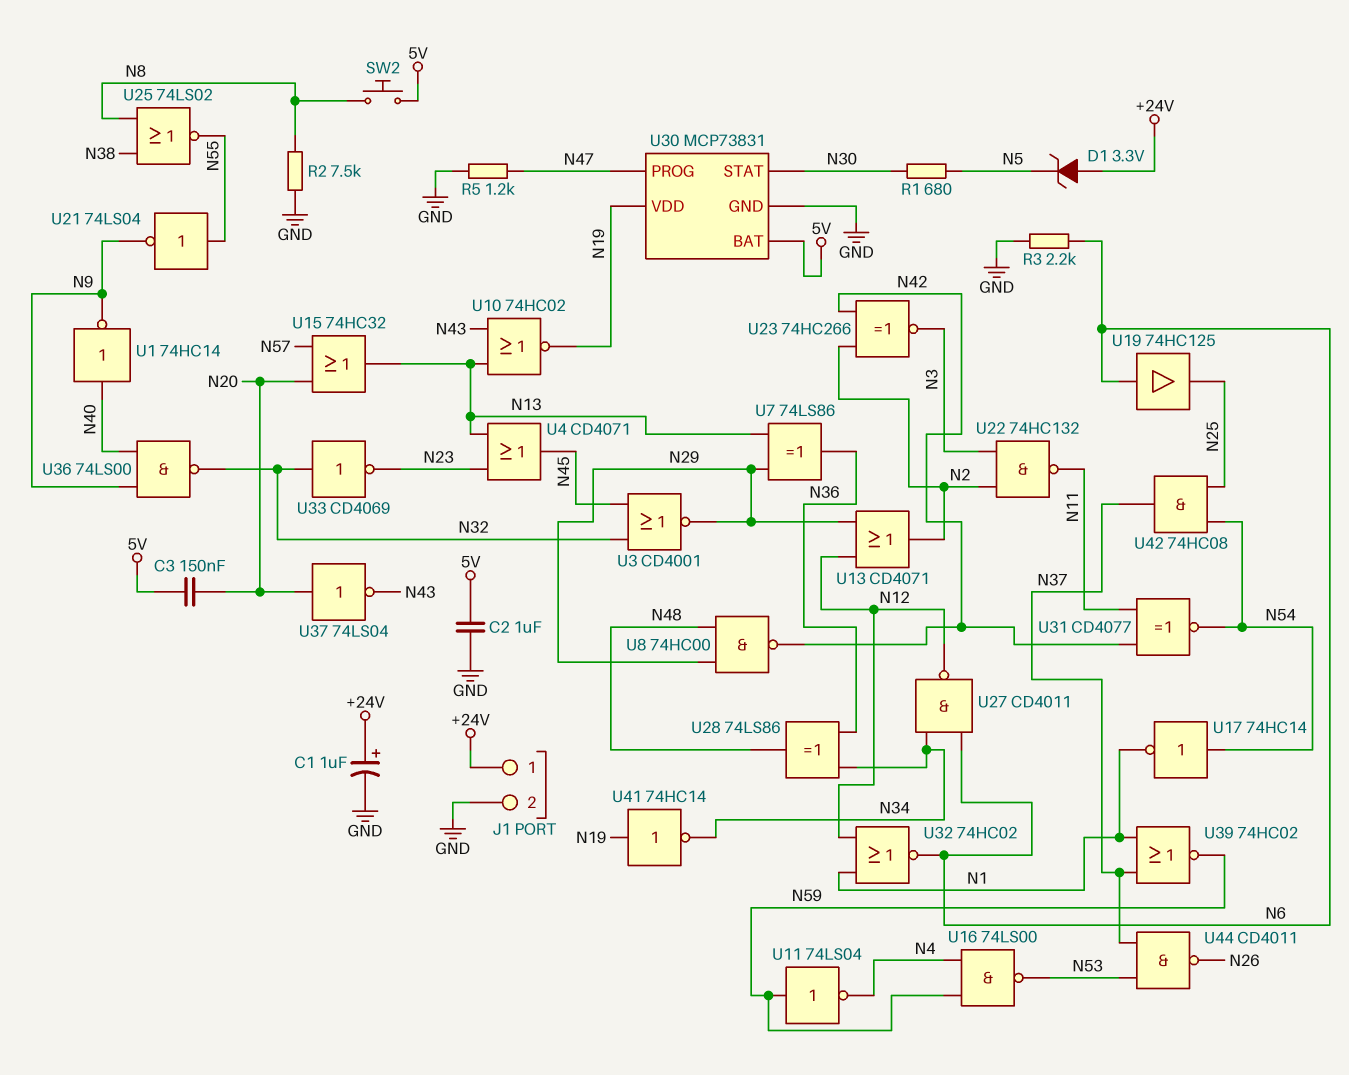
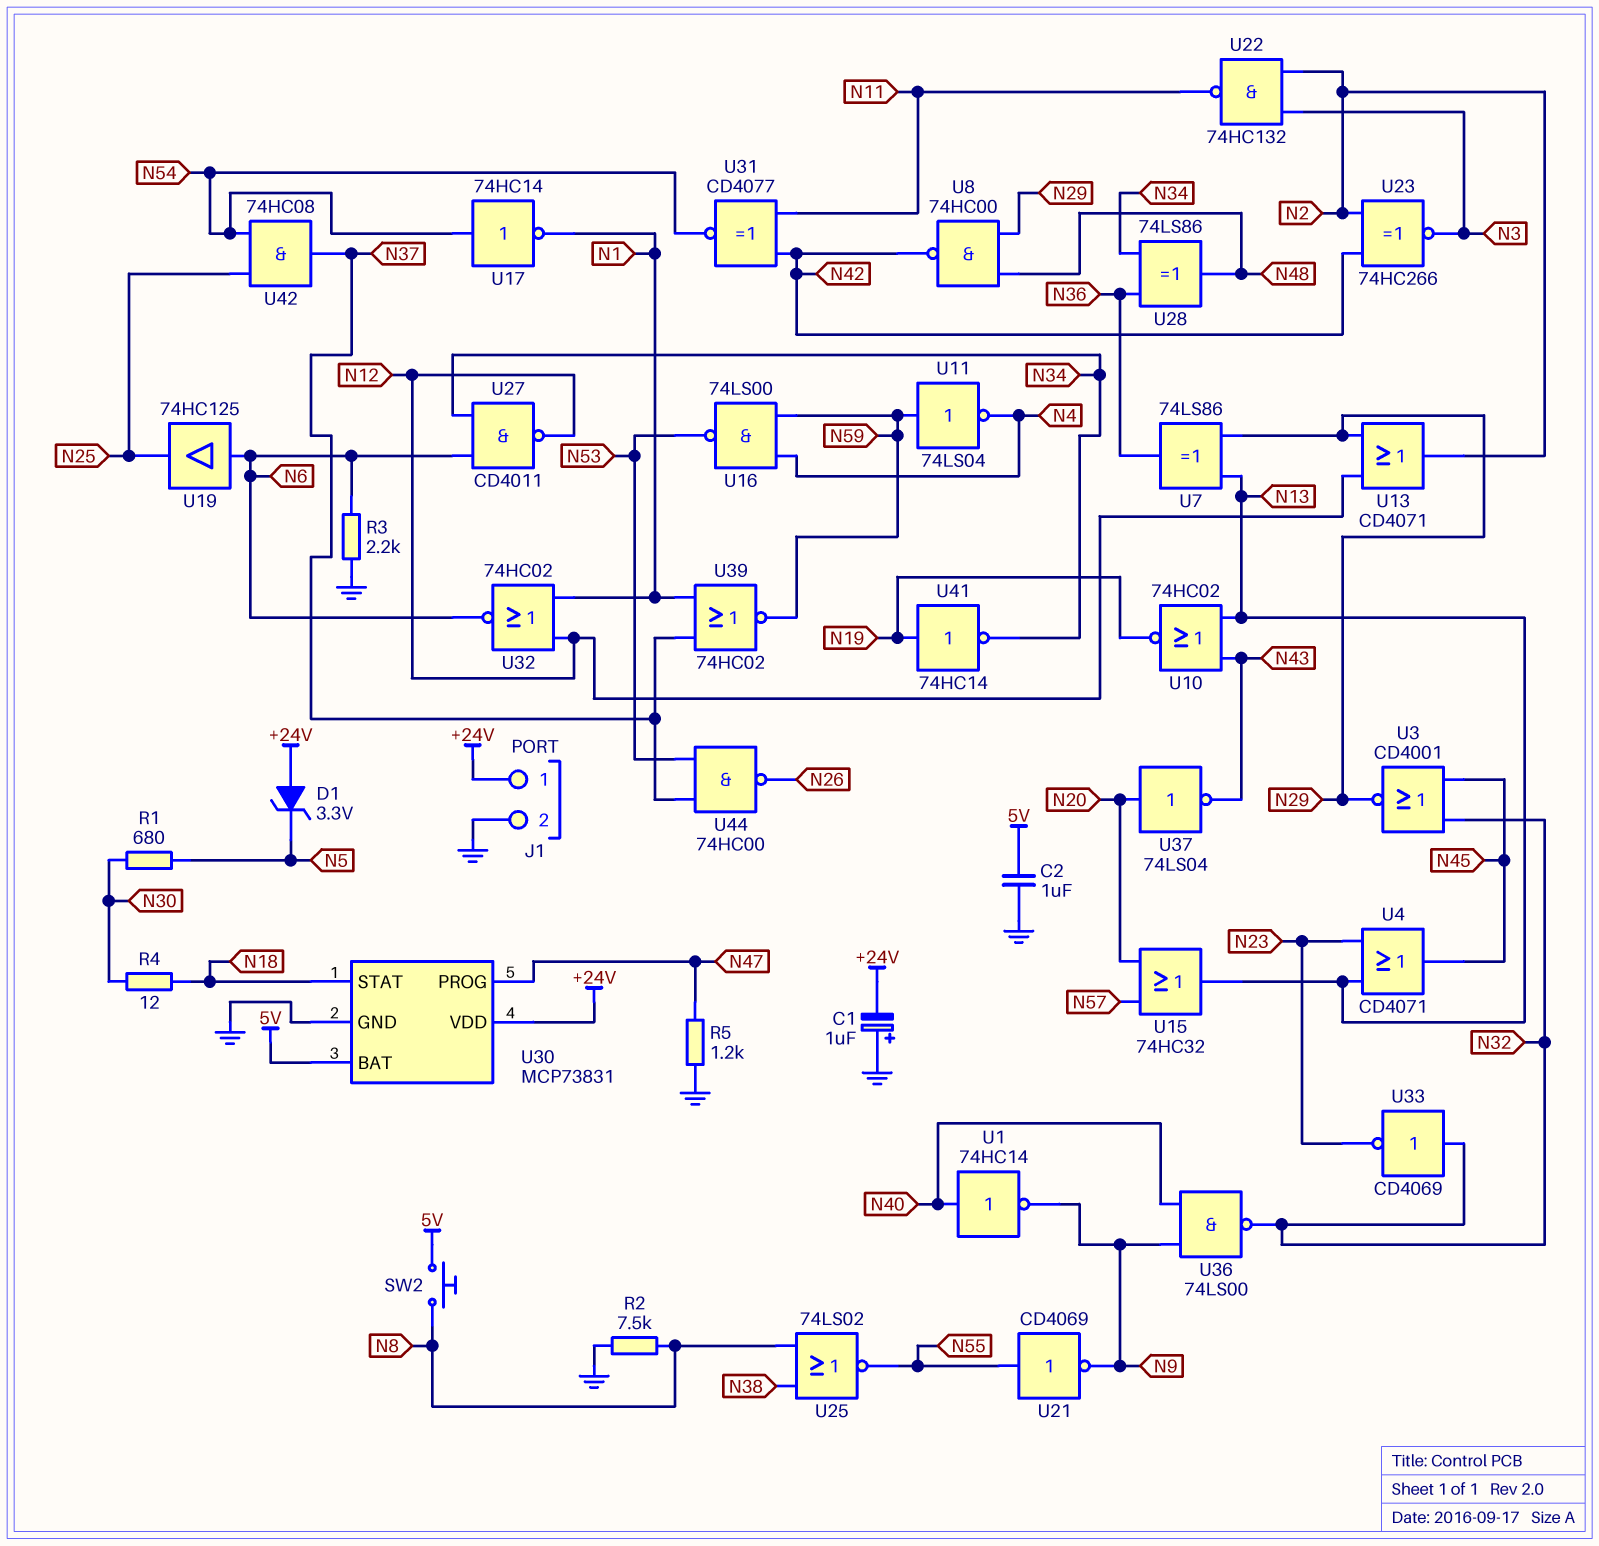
C1: 1uF (plus +24V, minus GND) -> 1uF (plus GND, minus +24V)
C3: 150nF (5V, N20) -> none
R4: none -> 12 (N18, N30)
U21: NOT 74LS04 (in N55, out N9) -> NOT CD4069 (in N55, out N9)
U30 pin STAT: N30 -> N18
U30 pin VDD: N19 -> +24V
U44: NAND CD4011 (in N37, in N53, out N26) -> NAND 74HC00 (in N37, in N53, out N26)

